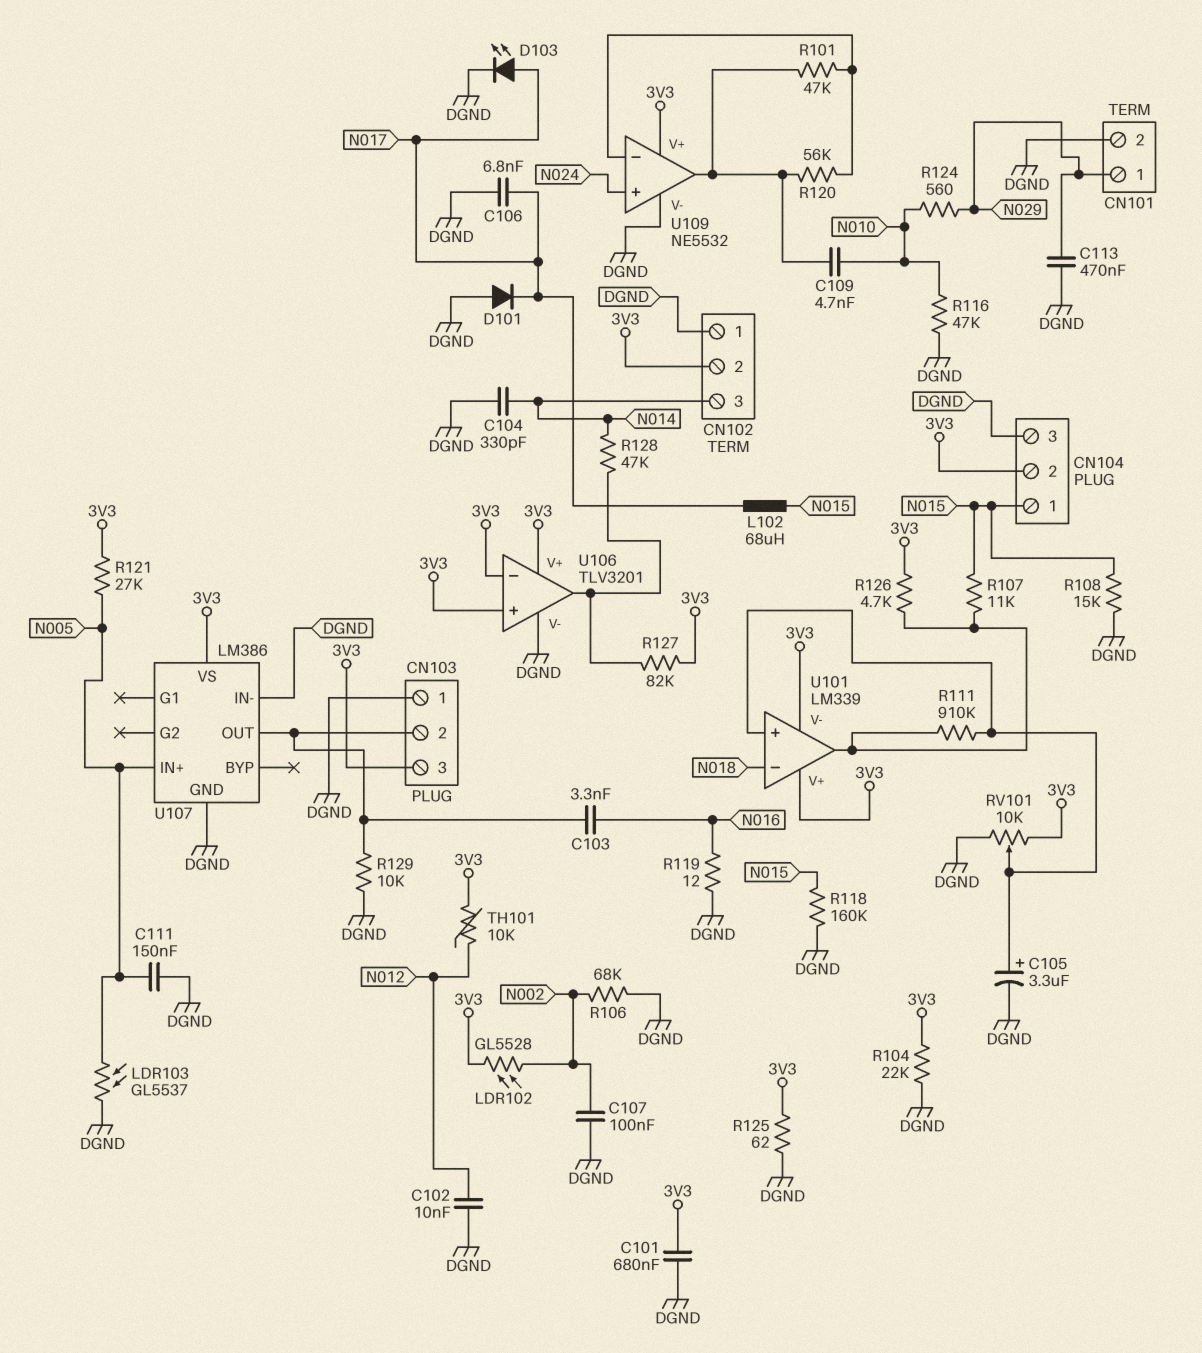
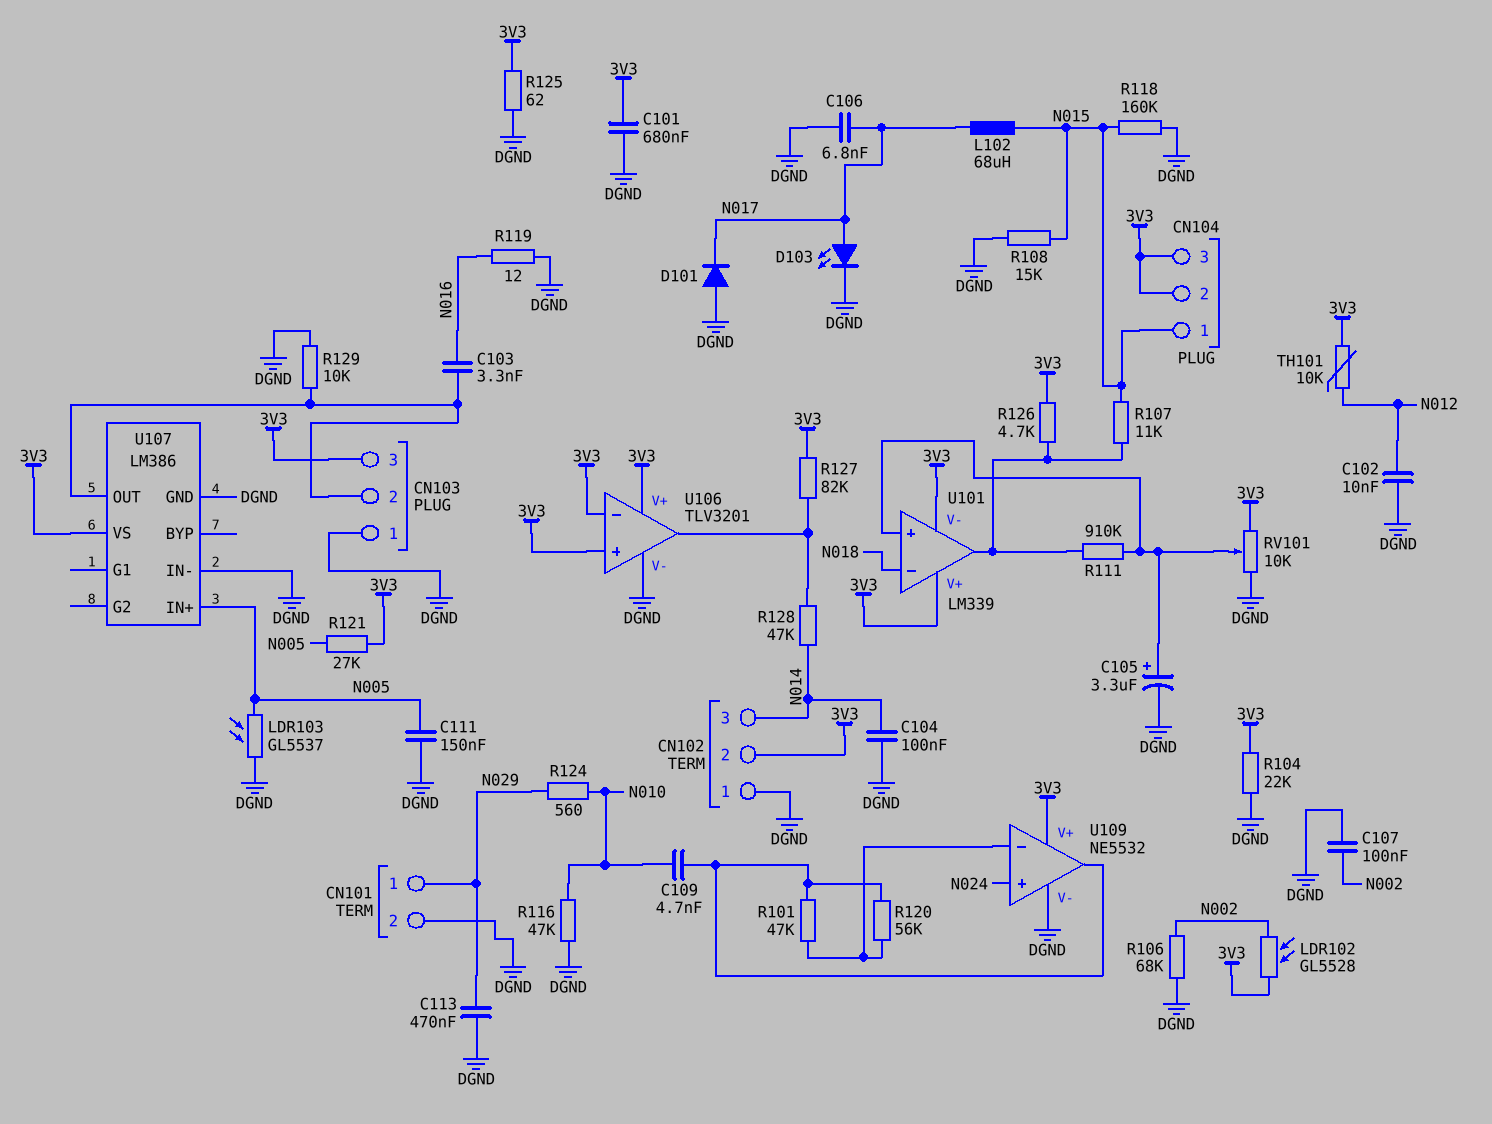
C104: 330pF (DGND, N014) -> 100nF (DGND, N014)
CN104 pin 3: DGND -> 3V3

